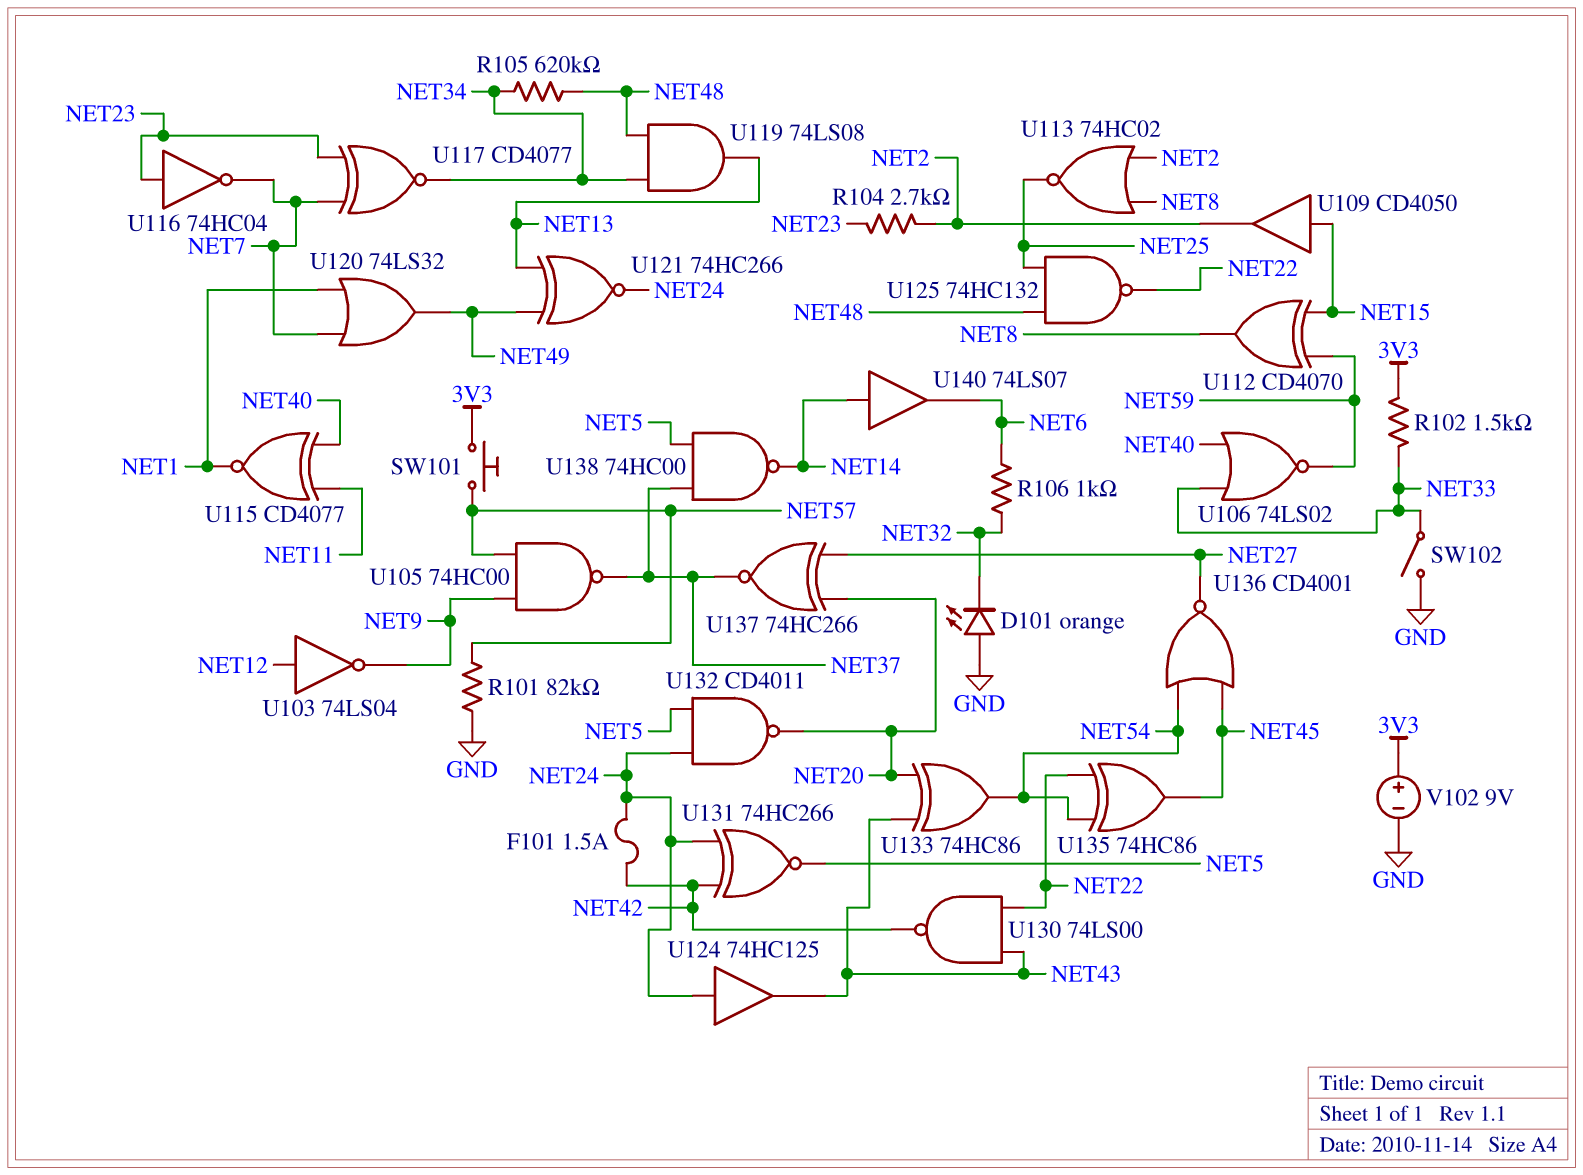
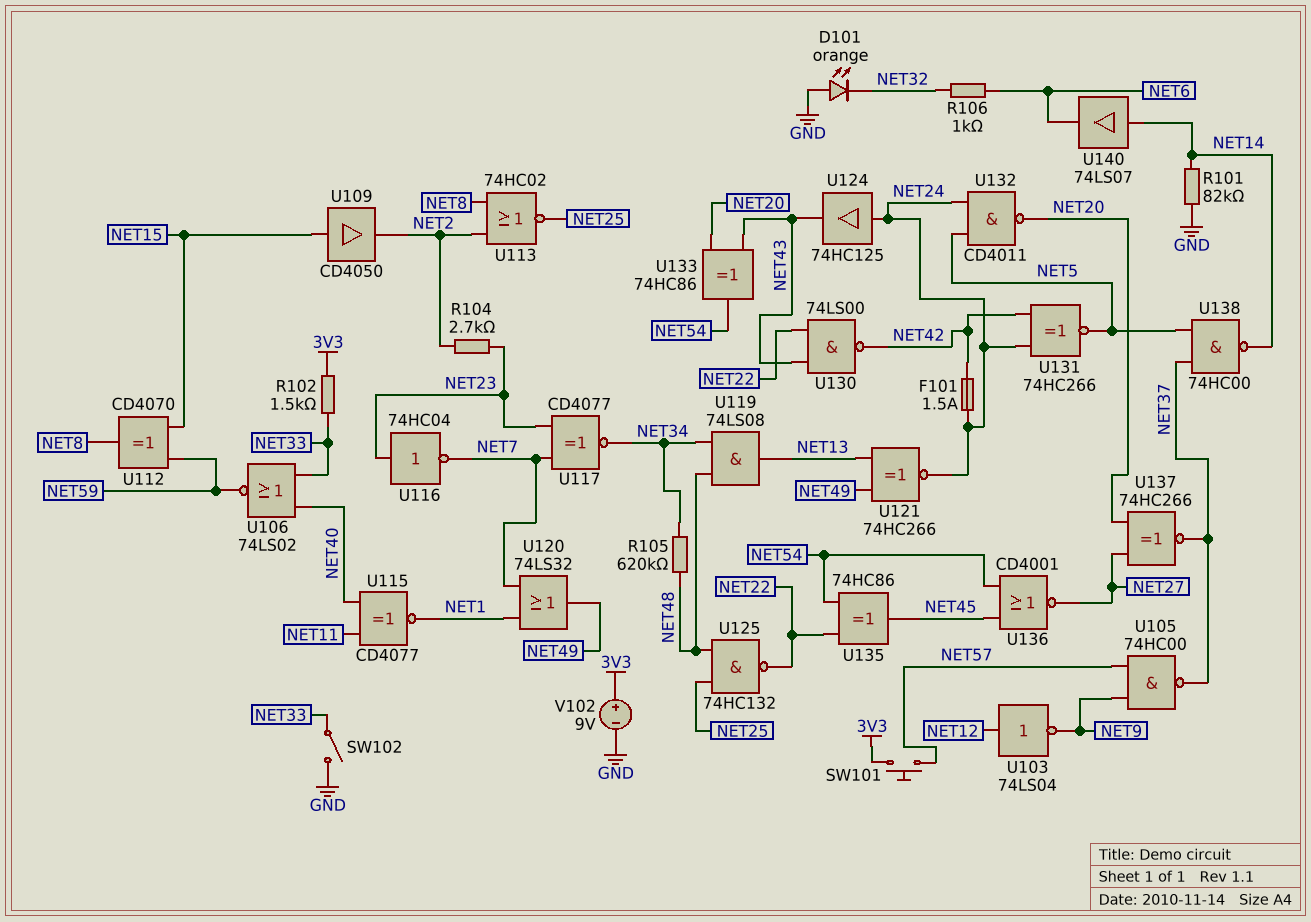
R101: 82k (GND, NET57) -> 82k (GND, NET14)

